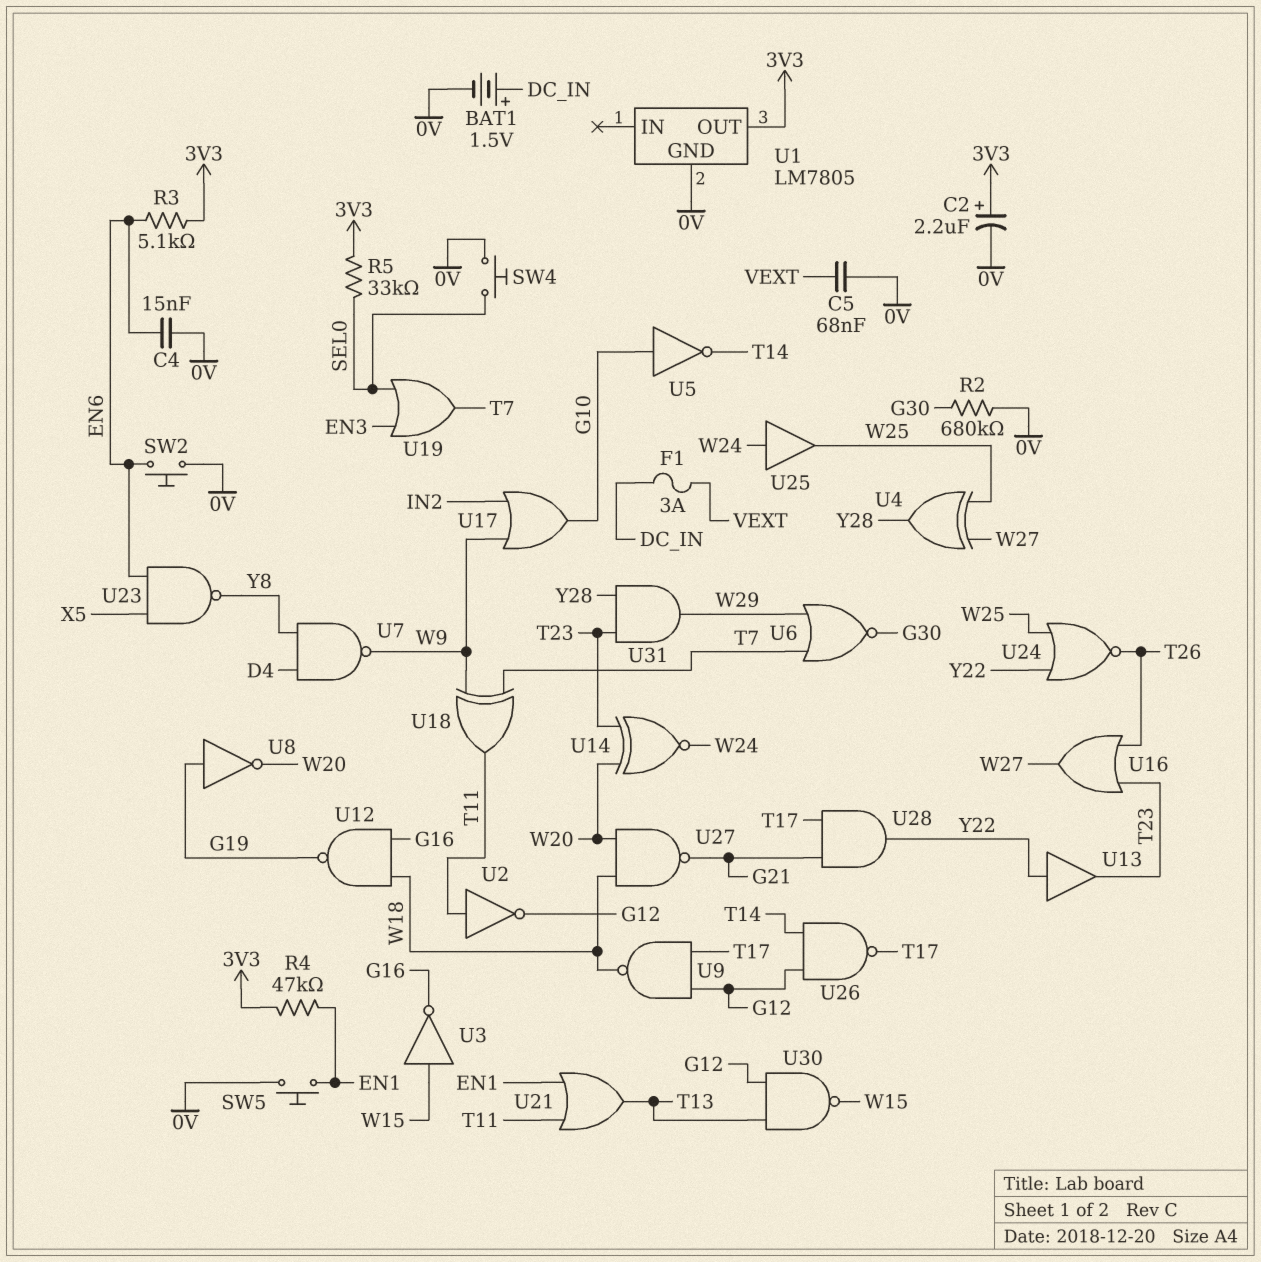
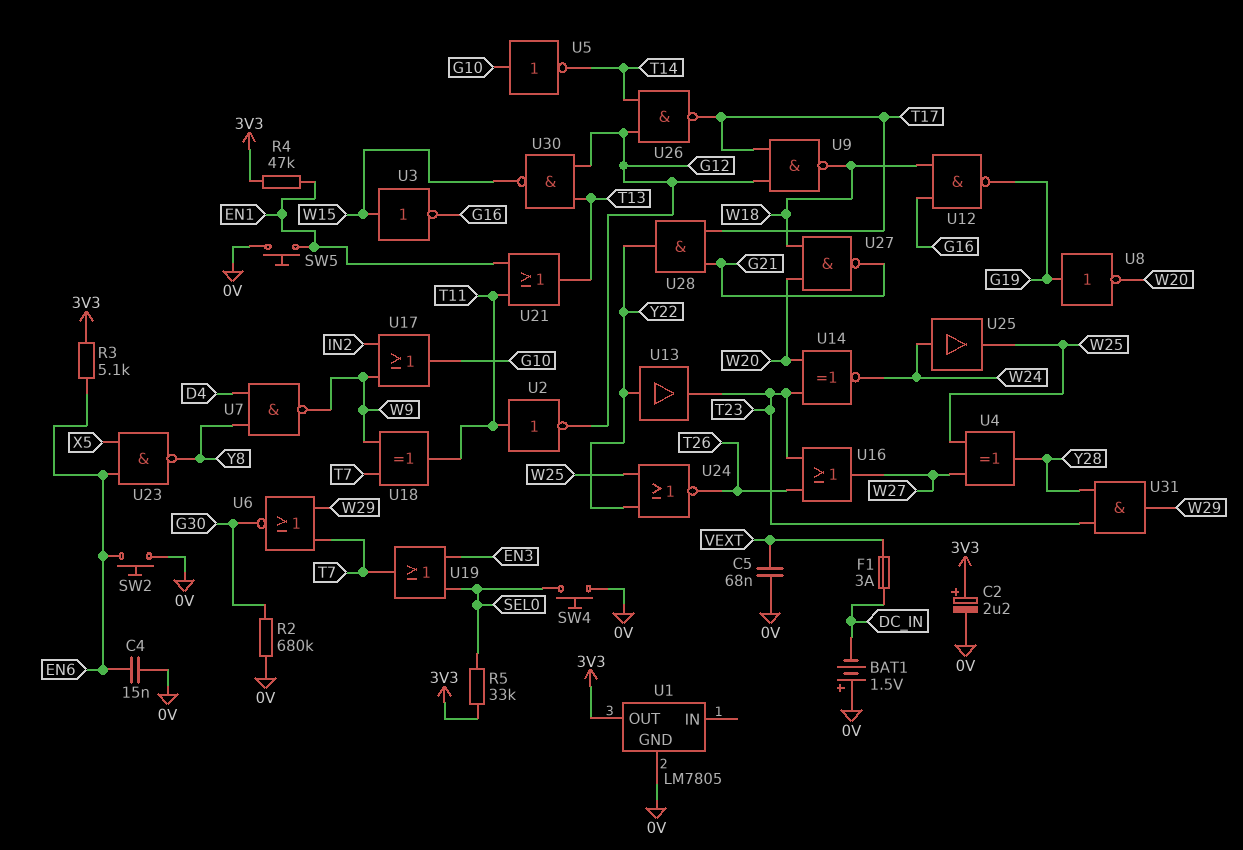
BAT1: 1.5V (plus DC_IN, minus 0V) -> 1.5V (plus 0V, minus DC_IN)

